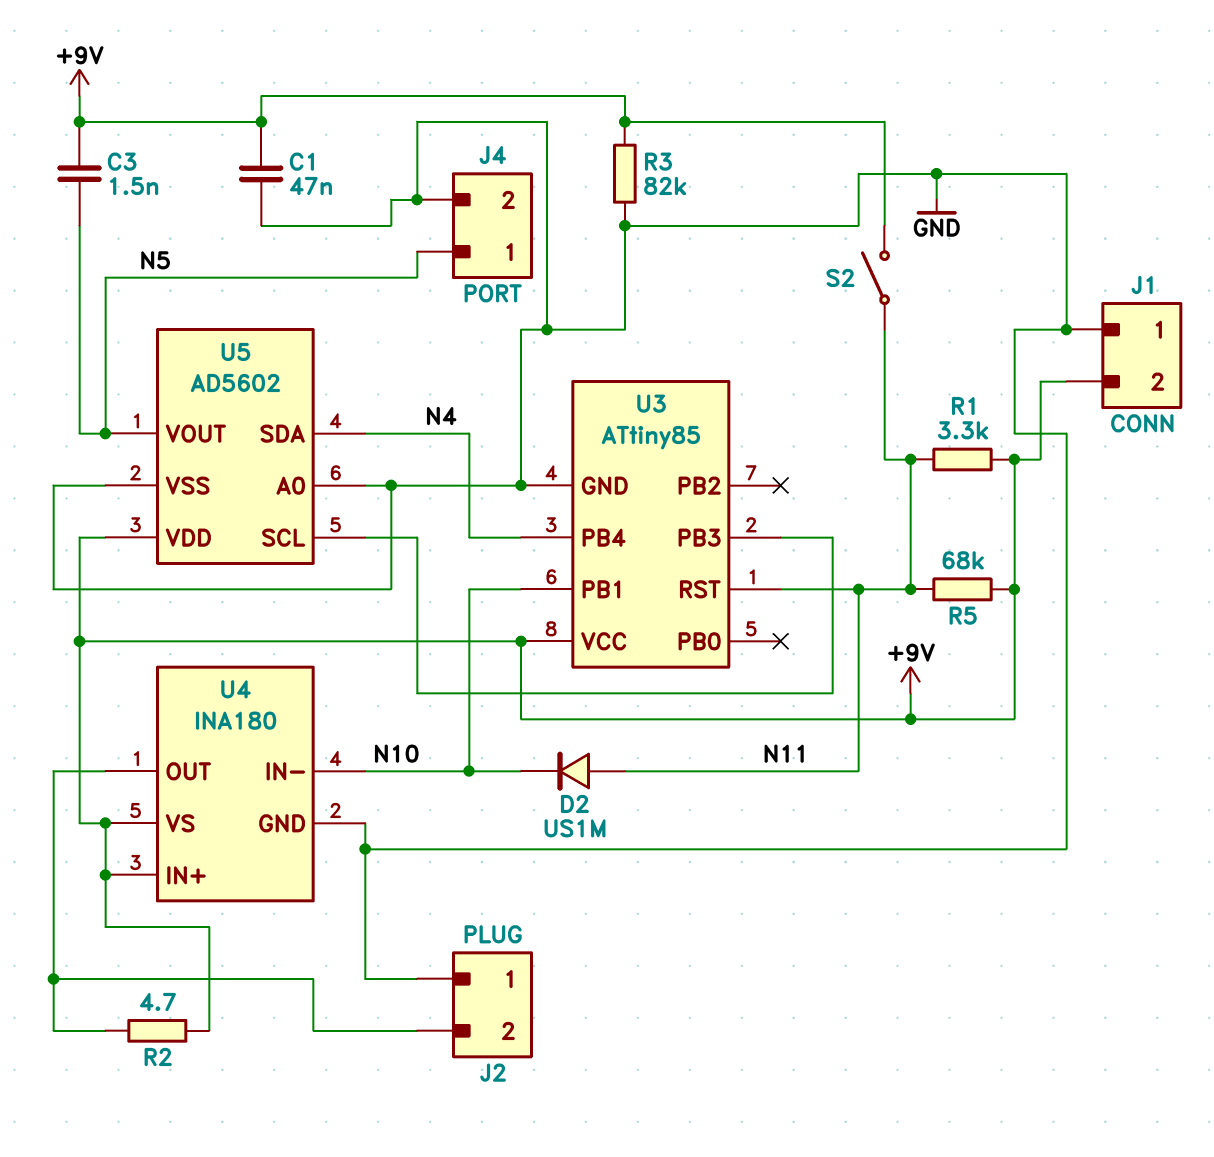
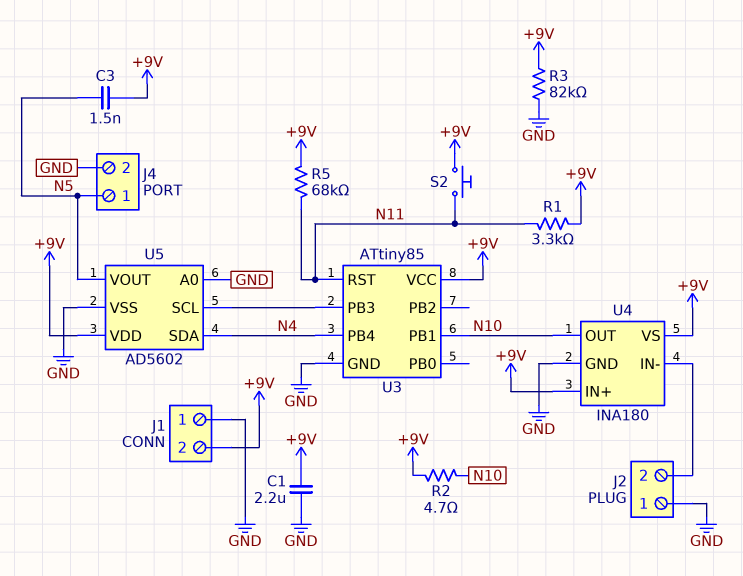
C1: 47nF (+9V, GND) -> 2.2uF (+9V, GND)
D2: diode US1M (A N11, K N10) -> none
R2: 4.7 (+9V, J2/2) -> 4.7 (+9V, N10)
S2: switch (+9V, N11) -> button (+9V, N11)
U4 pin IN-: N10 -> J2/2
U4 pin OUT: J2/2 -> N10

